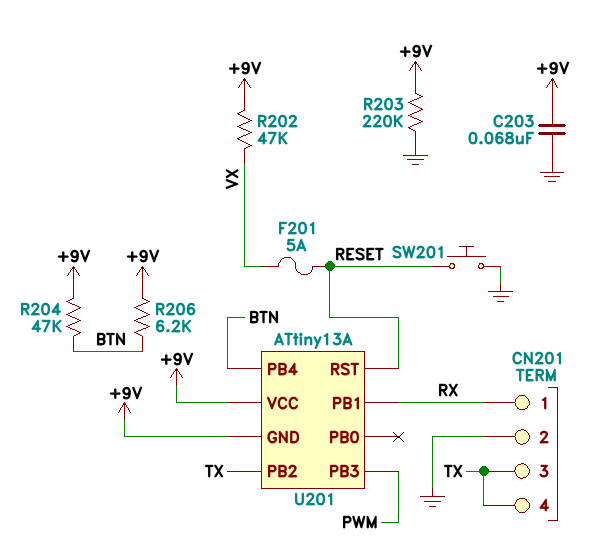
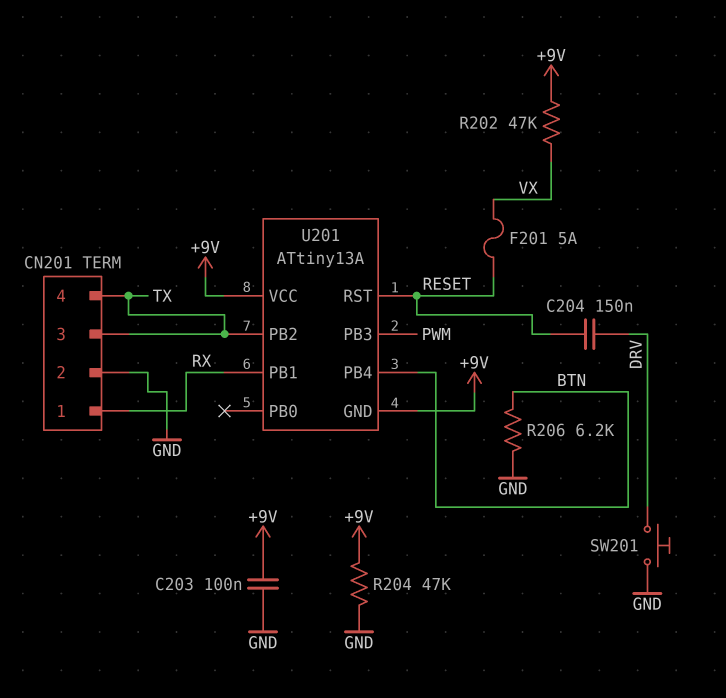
C203: 68nF (+9V, GND) -> 100nF (+9V, GND)
C204: none -> 150nF (DRV, RESET)
R203: 220k (+9V, GND) -> none
R204: 47k (+9V, BTN) -> 47k (+9V, GND)
R206: 6.2k (+9V, BTN) -> 6.2k (BTN, GND)
SW201: button (GND, RESET) -> button (DRV, GND)

